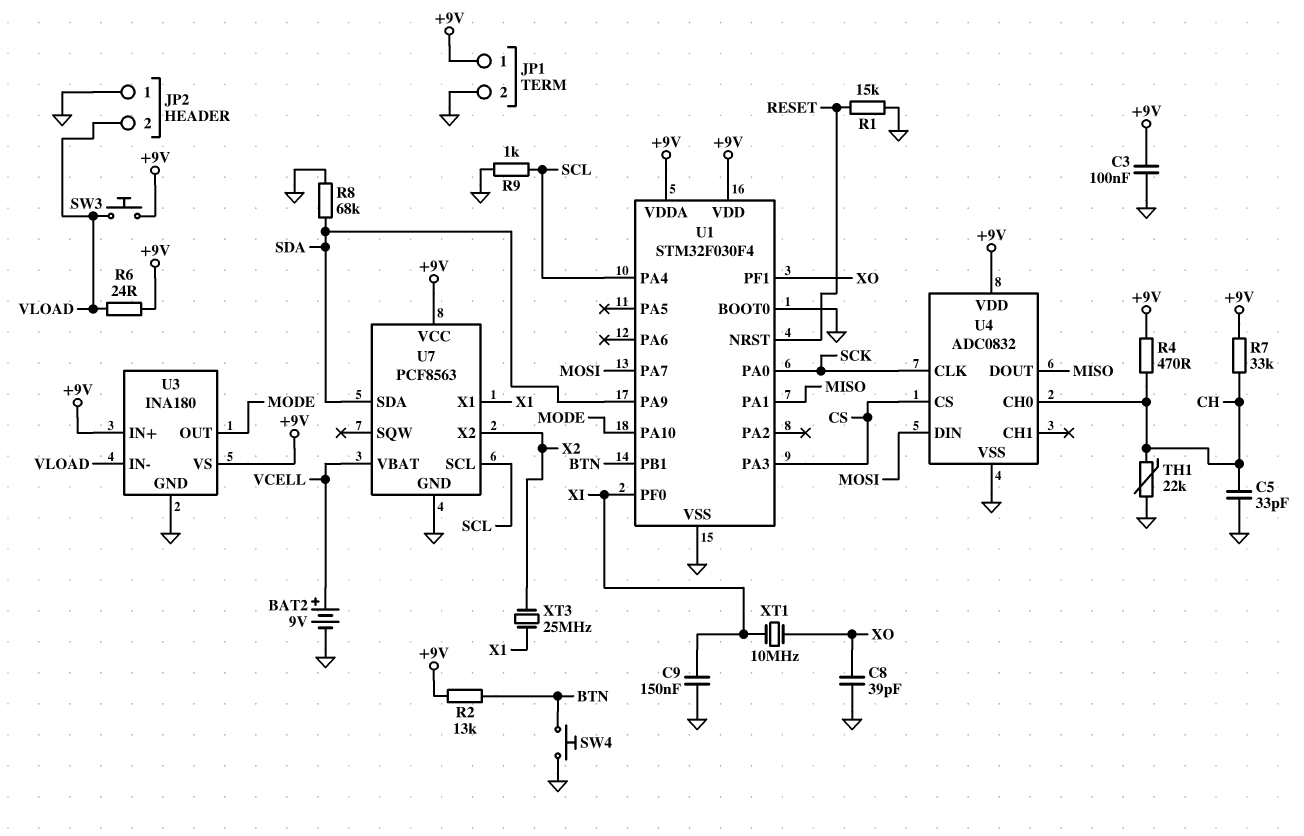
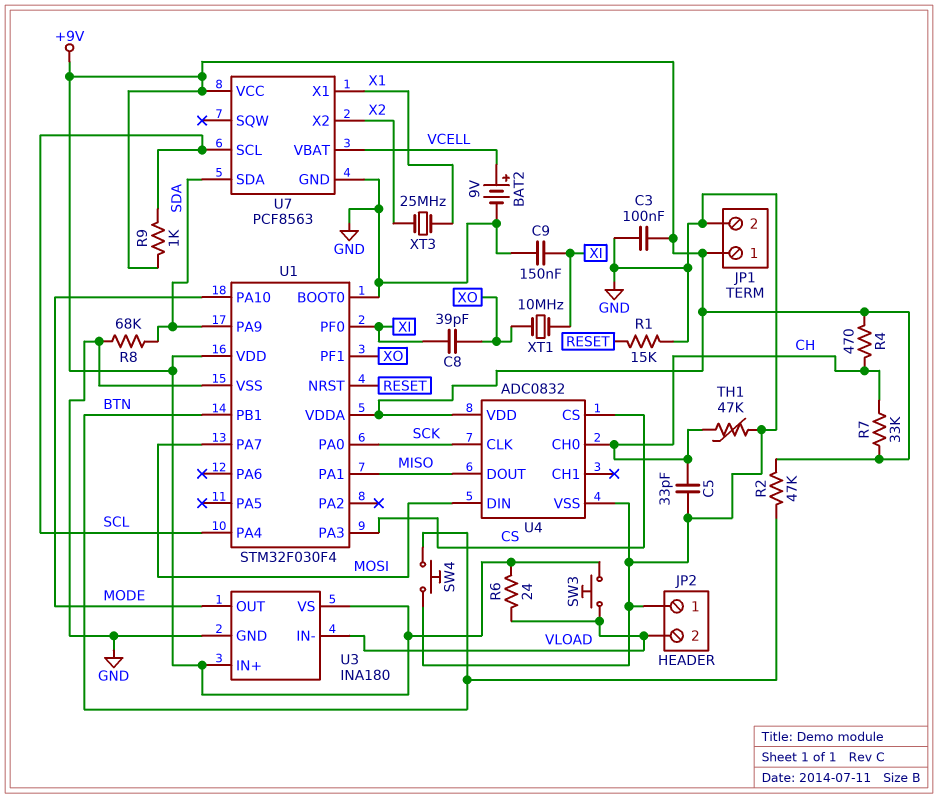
C8: 39pF (GND, XO) -> 39pF (XI, XO)
R2: 13k (+9V, BTN) -> 47k (+9V, BTN)
R9: 1k (GND, SCL) -> 1k (+9V, SCL)
TH1: 22k (CH, GND) -> 47k (CH, GND)

